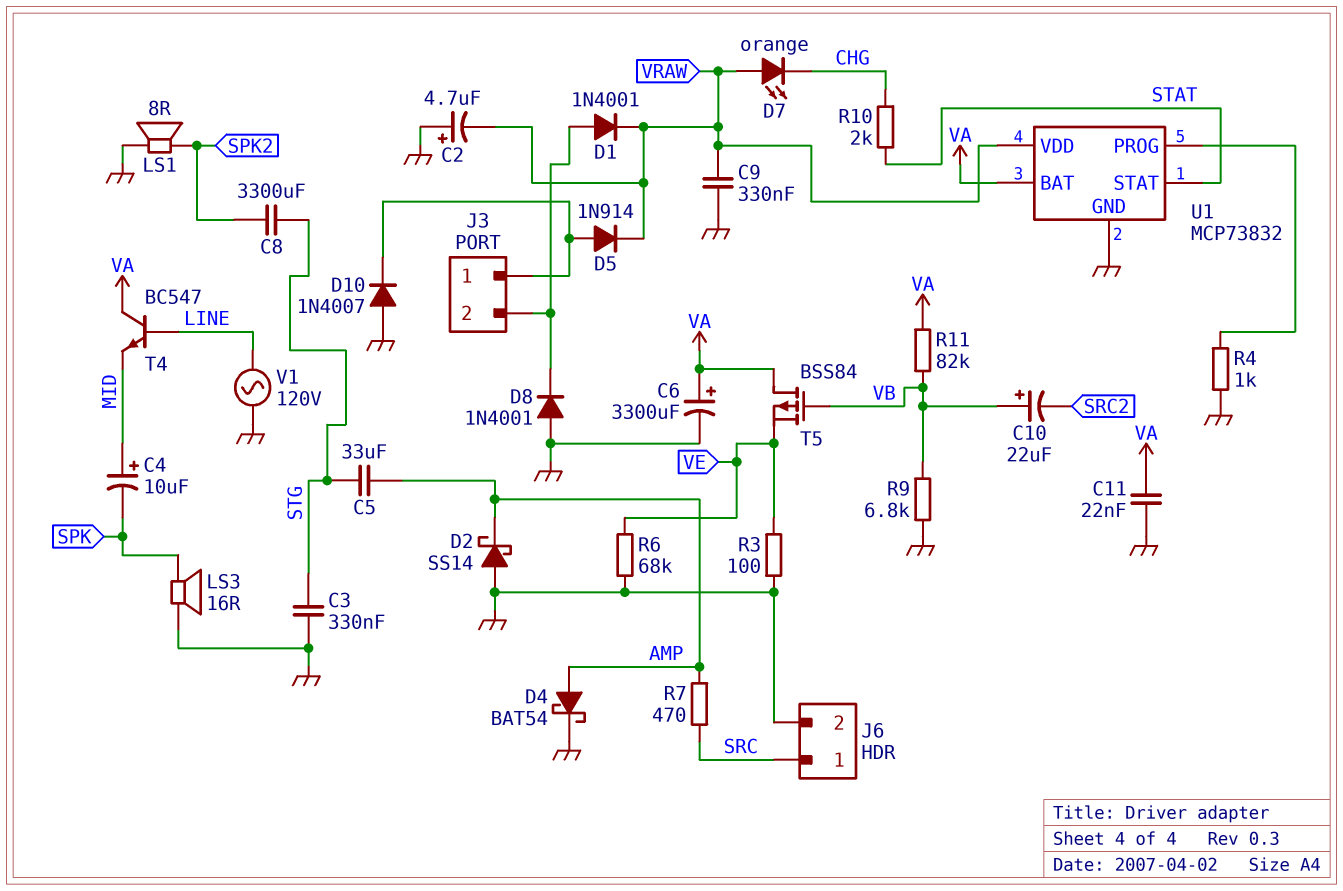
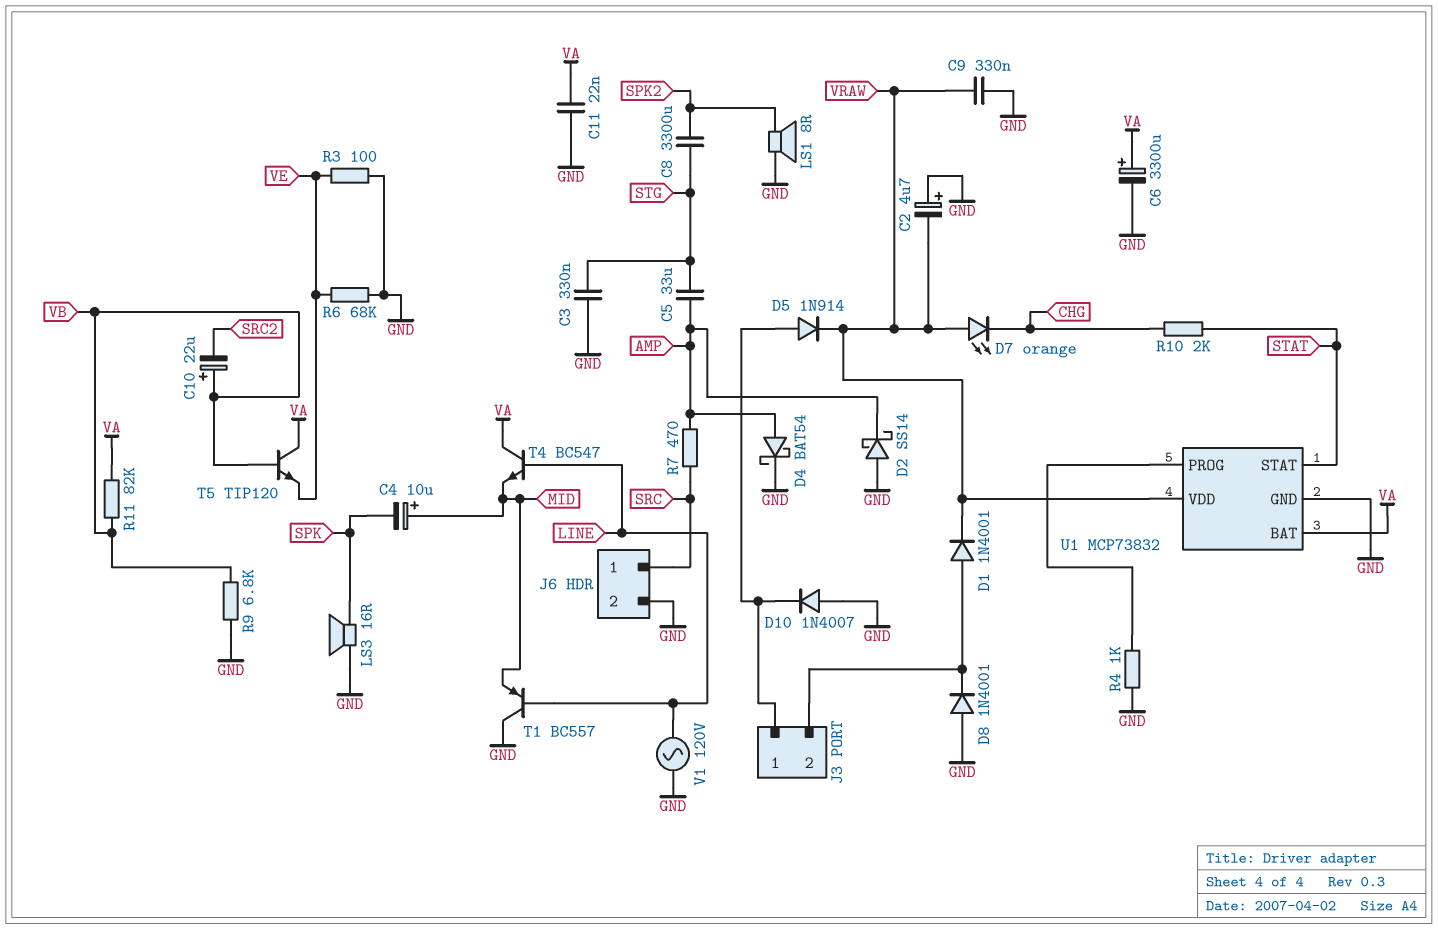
T1: none -> PNP BC557 (B LINE, C GND, E MID)
T5: PMOS BSS84 (G VB, D VA, S VE) -> NPN TIP120 (B VB, C VA, E VE)

